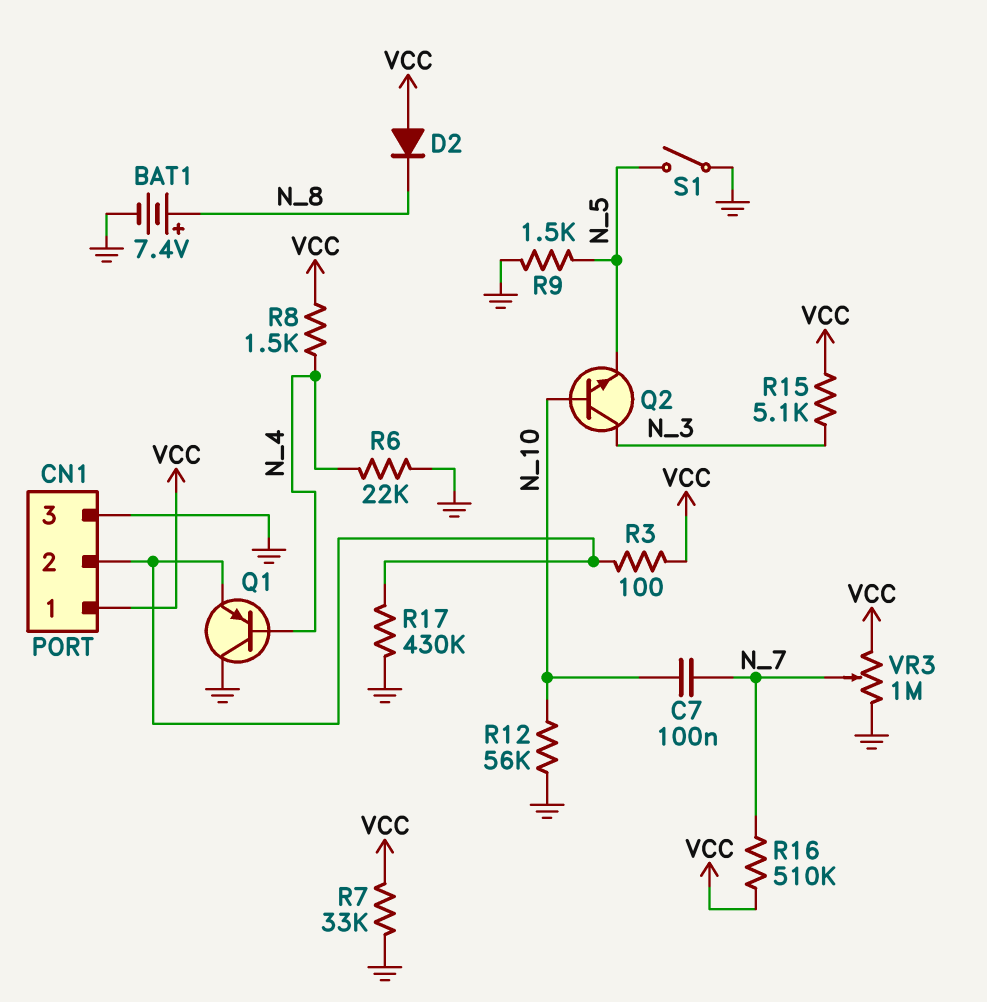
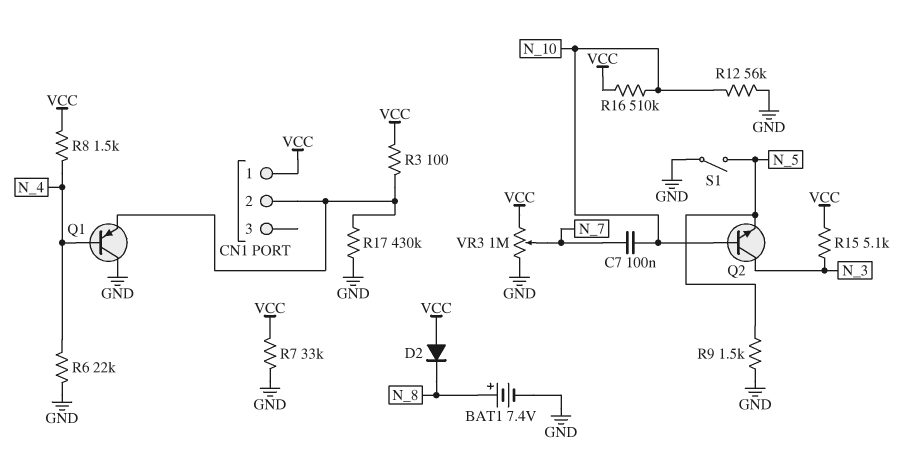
CN1 pin 3: GND -> none
R16: 510k (N_7, VCC) -> 510k (N_10, VCC)

